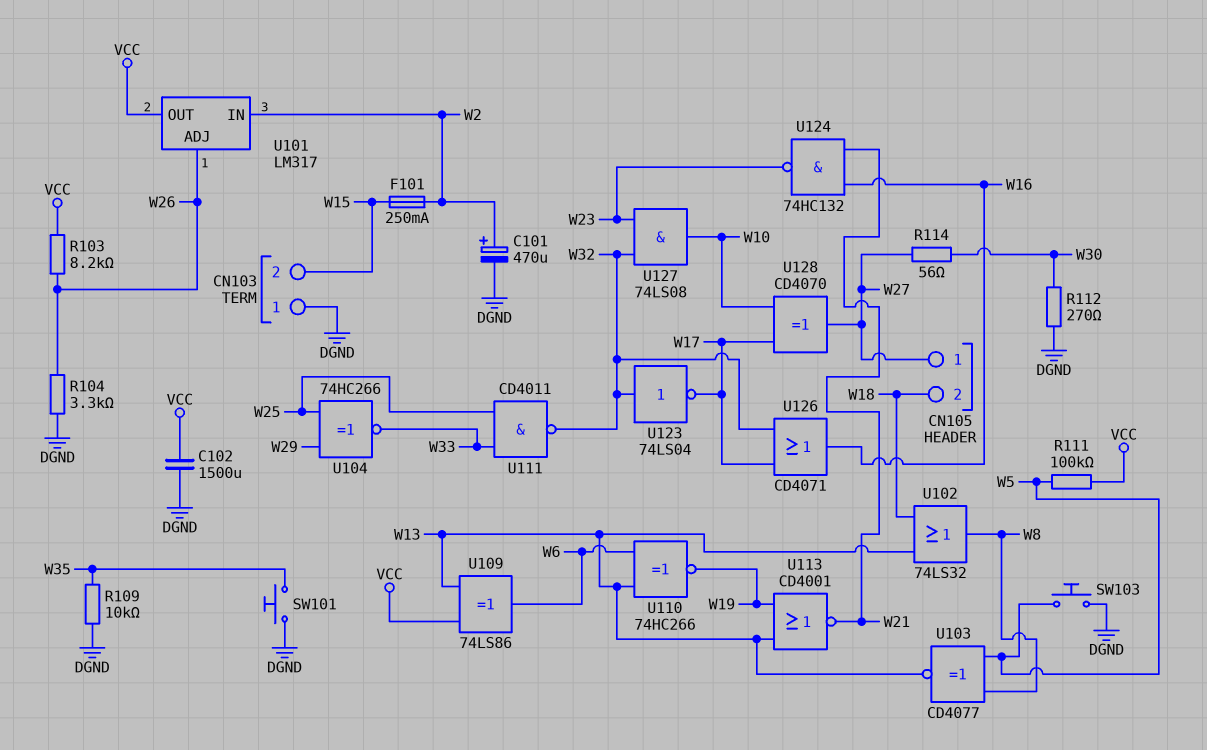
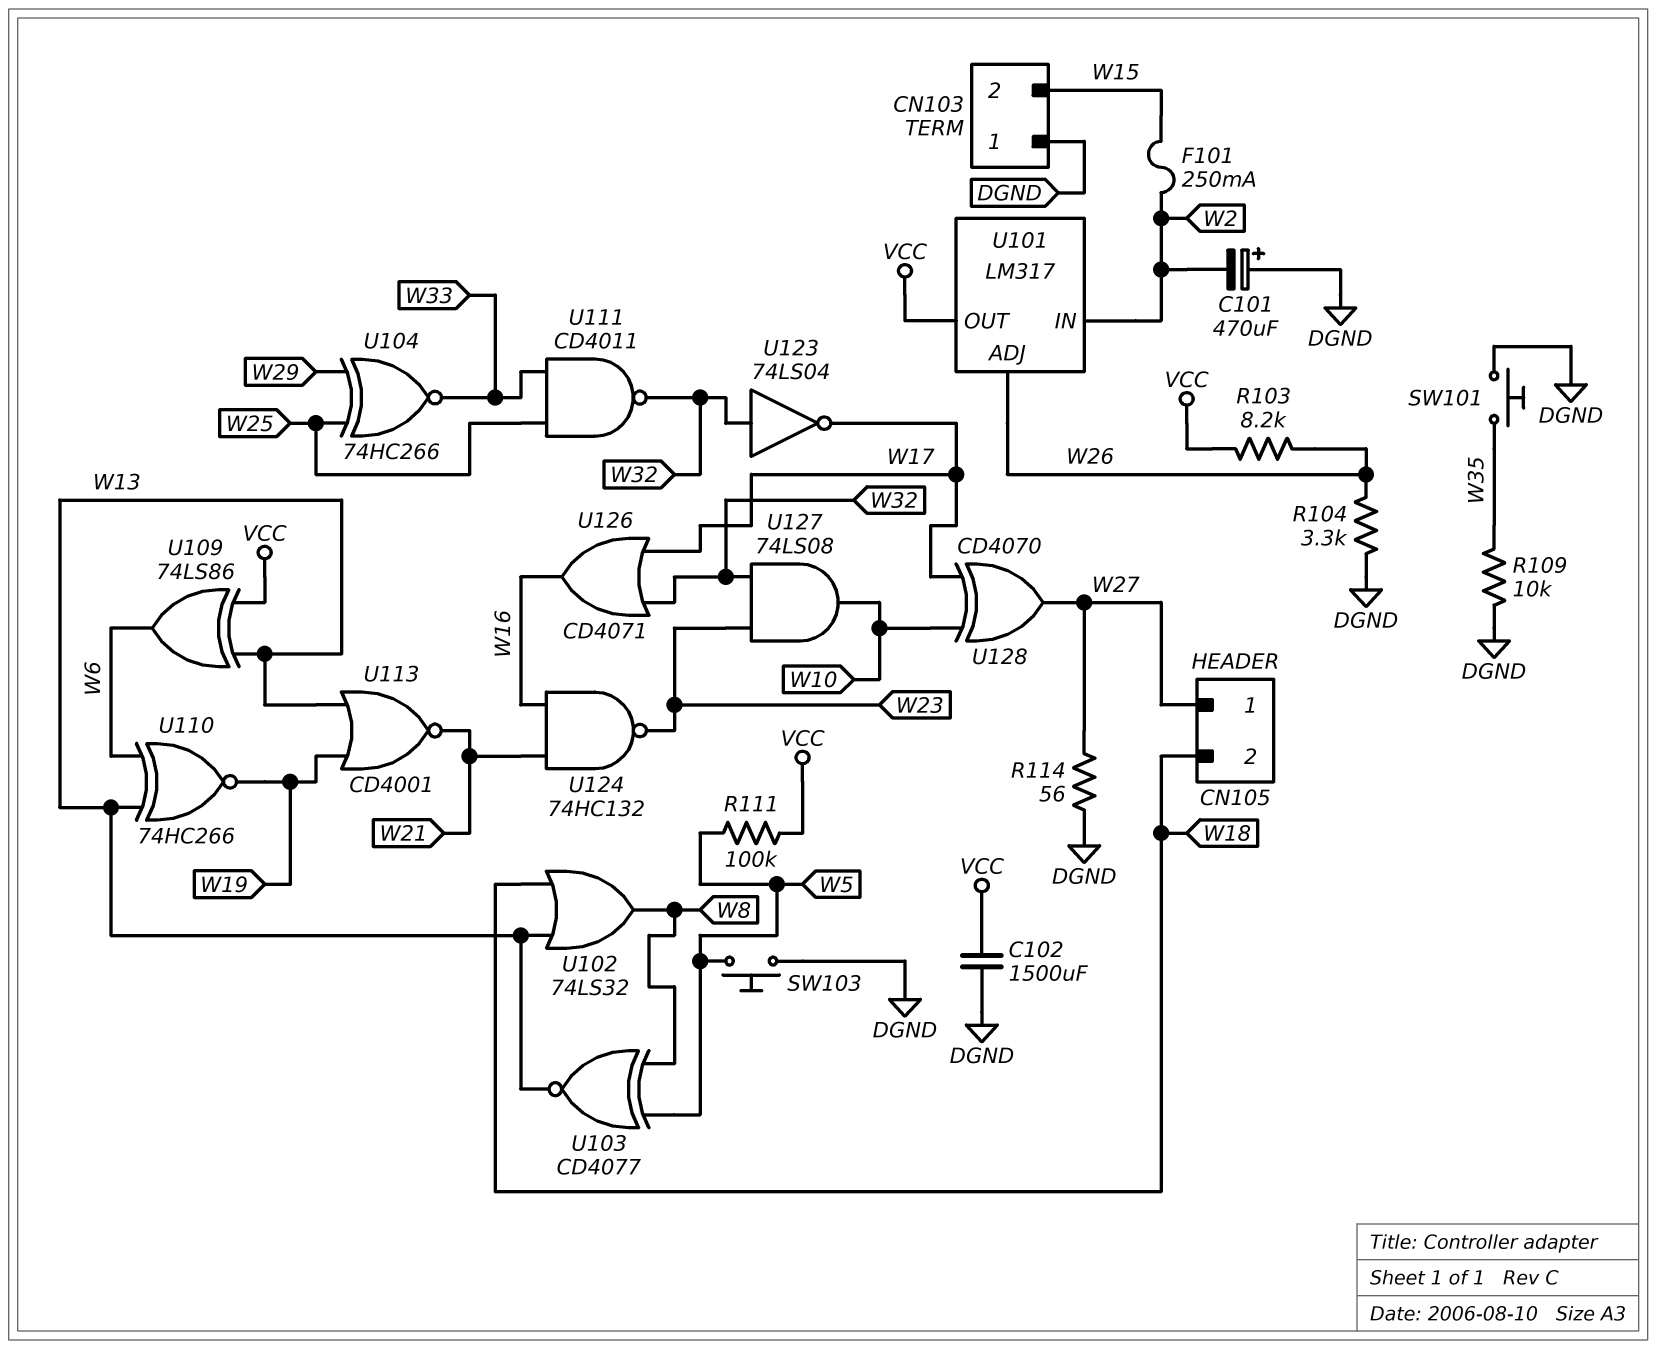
C101: 470uF (plus W2, minus DGND) -> 470uF (plus DGND, minus W2)
R112: 270 (DGND, W30) -> none
R114: 56 (W27, W30) -> 56 (DGND, W27)

